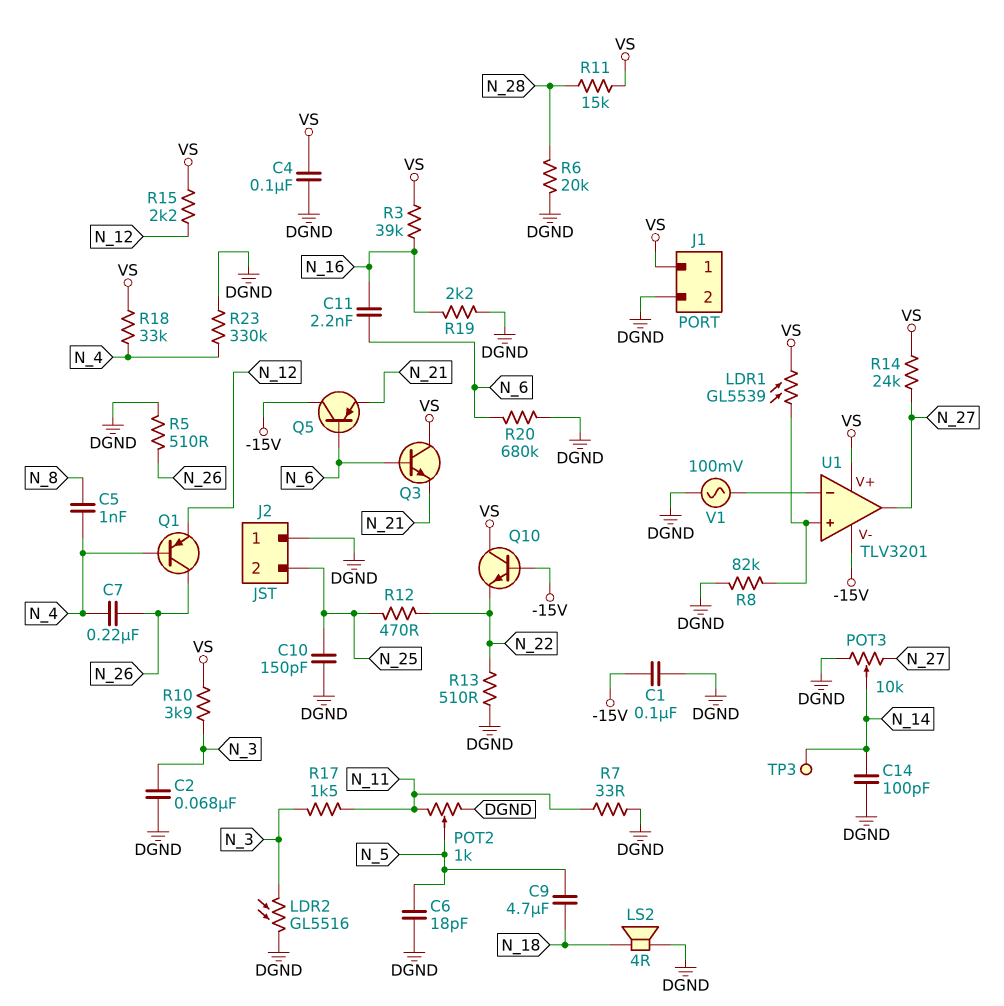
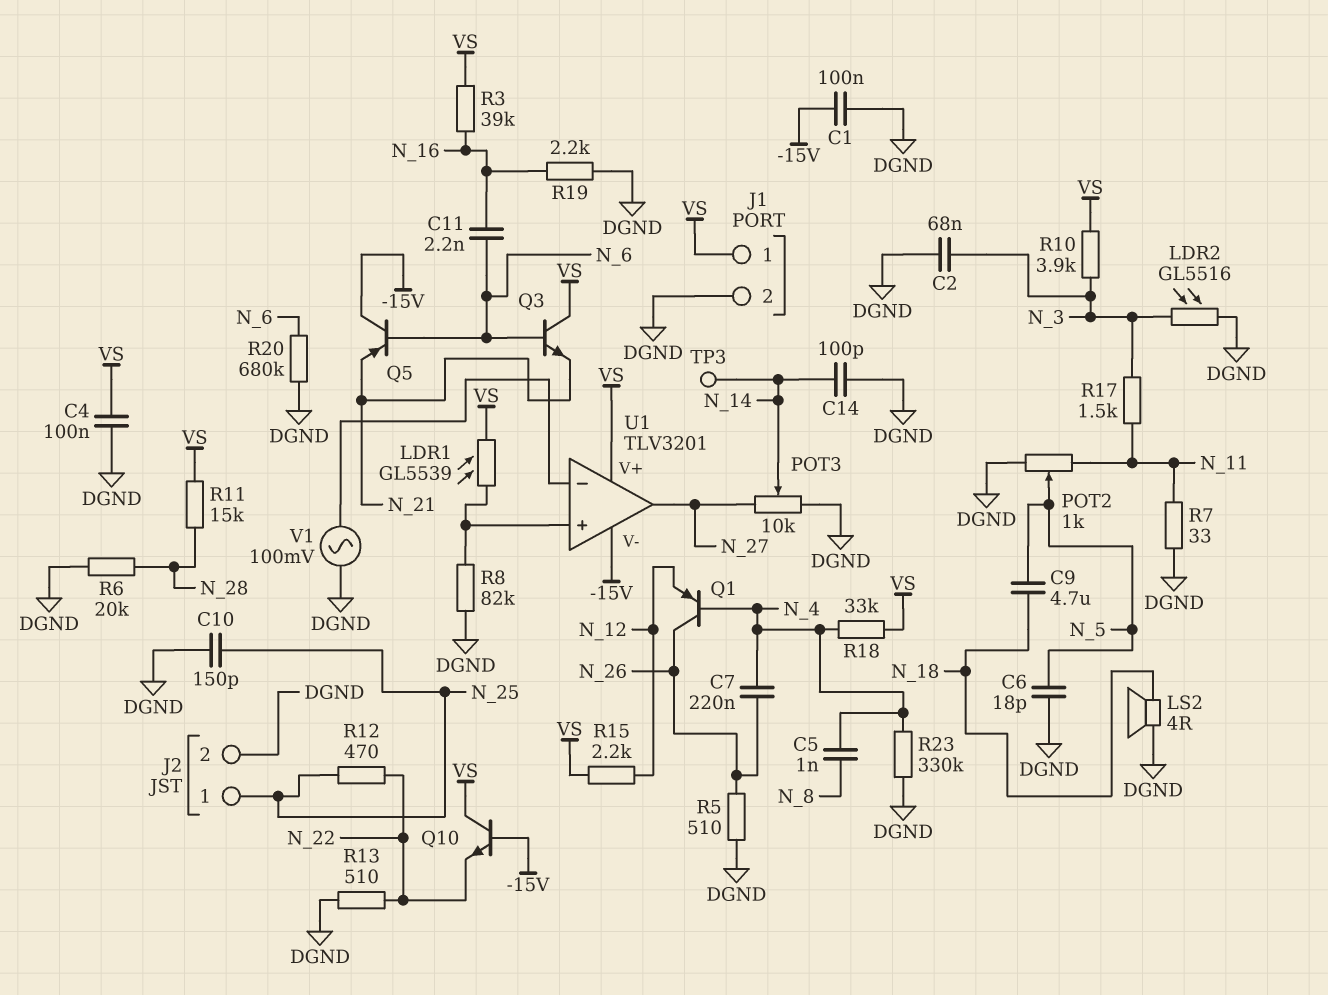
J2 pin 1: DGND -> N_25
J2 pin 2: N_25 -> DGND
R14: 24k (N_27, VS) -> none

